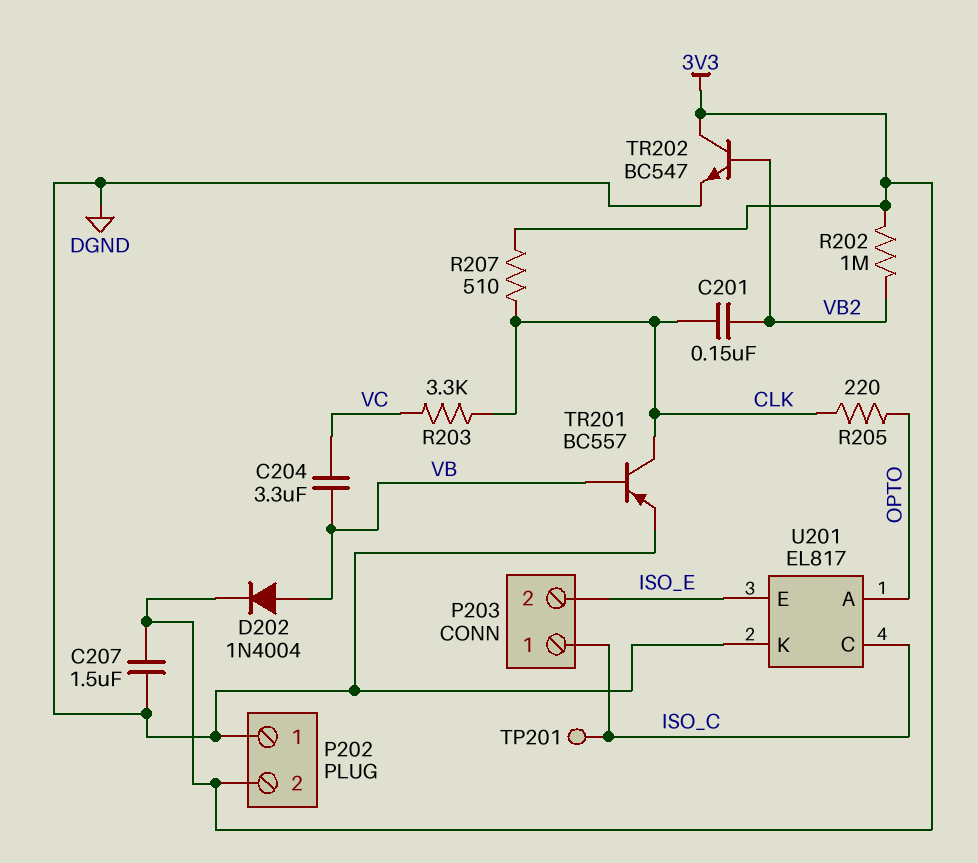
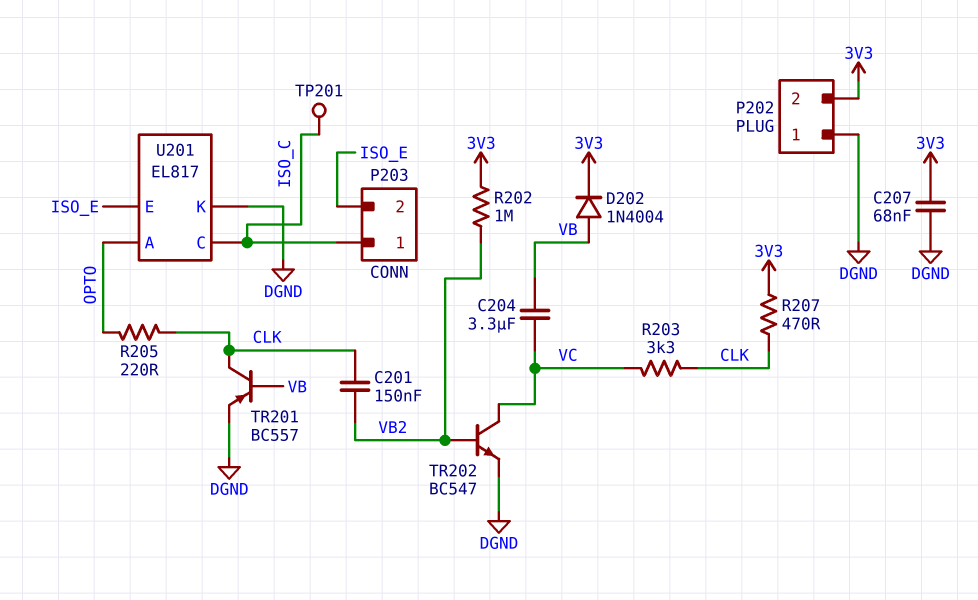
C207: 1.5uF (3V3, DGND) -> 68nF (3V3, DGND)
R207: 510 (3V3, CLK) -> 470 (3V3, CLK)
TR202: NPN BC547 (B VB2, C 3V3, E DGND) -> NPN BC547 (B VB2, C VC, E DGND)

